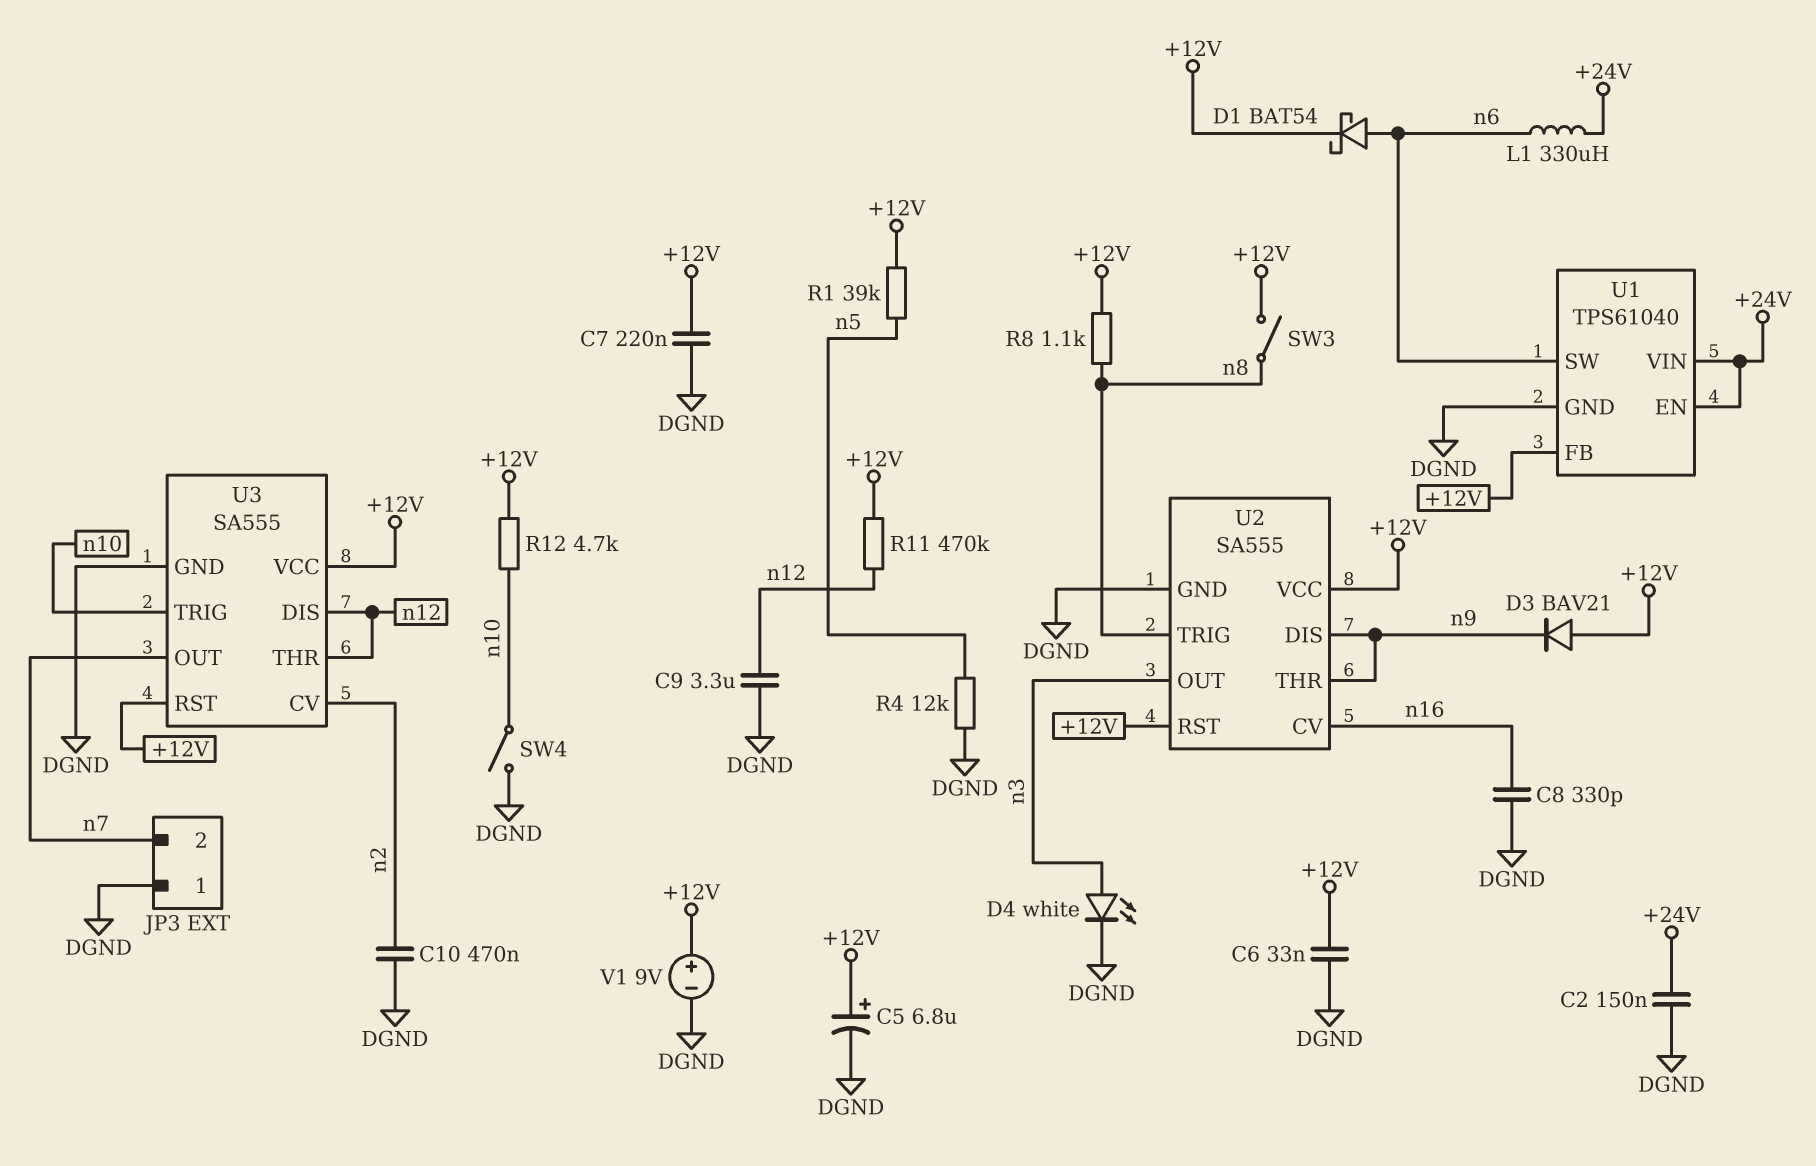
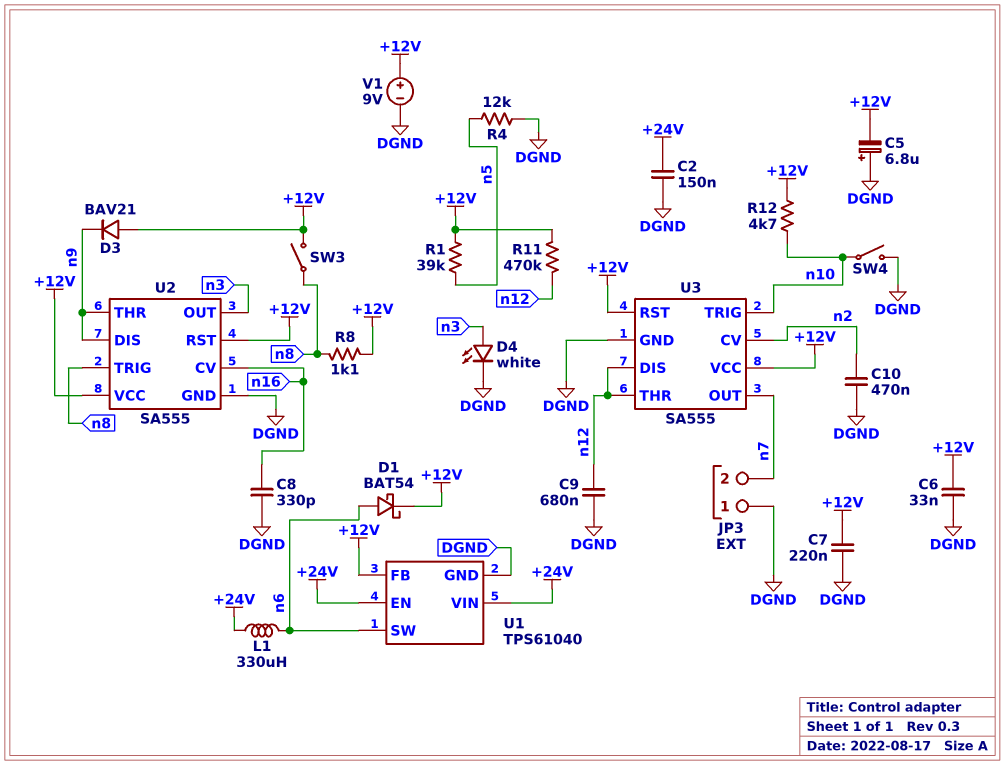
C5: 6.8uF (plus +12V, minus DGND) -> 6.8uF (plus DGND, minus +12V)
C9: 3.3uF (DGND, n12) -> 680nF (DGND, n12)

